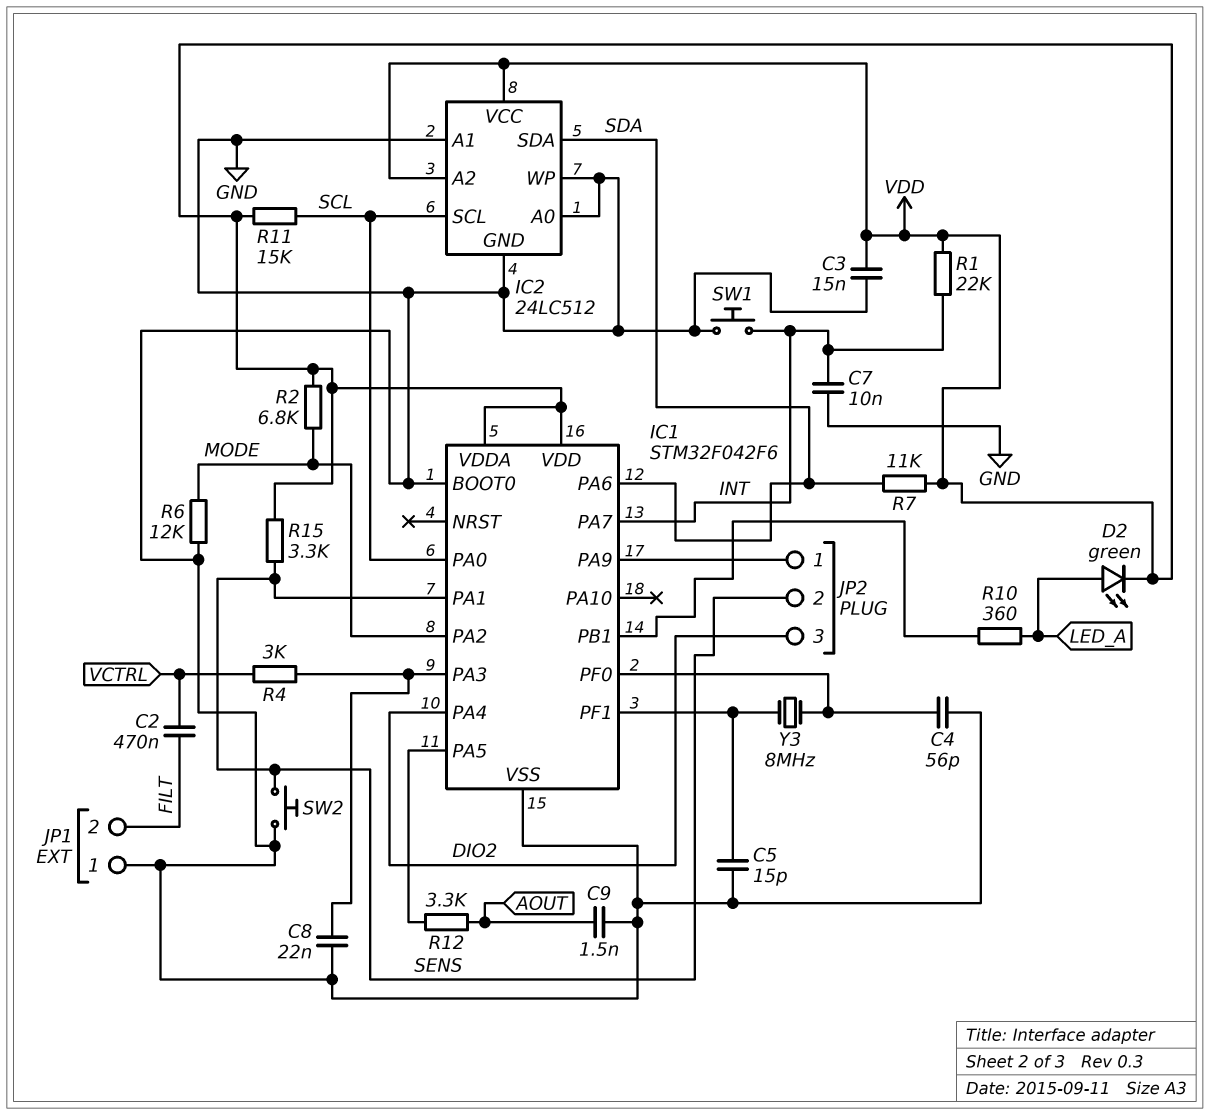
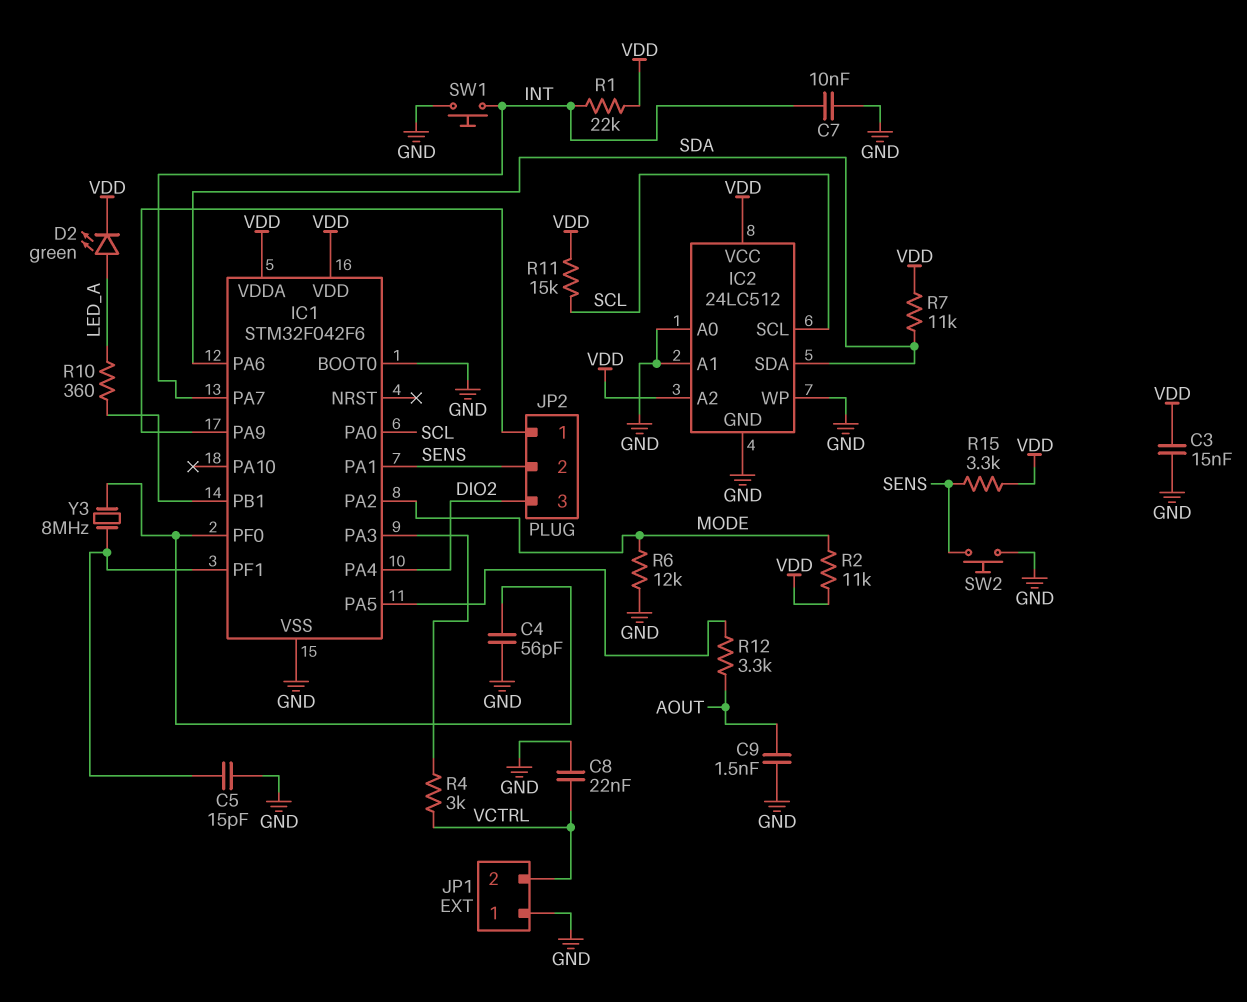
C2: 470nF (FILT, VCTRL) -> none
C8: 22nF (GND, IC1/PA3) -> 22nF (GND, VCTRL)
JP1 pin 2: FILT -> VCTRL
R2: 6.8k (MODE, VDD) -> 11k (MODE, VDD)

